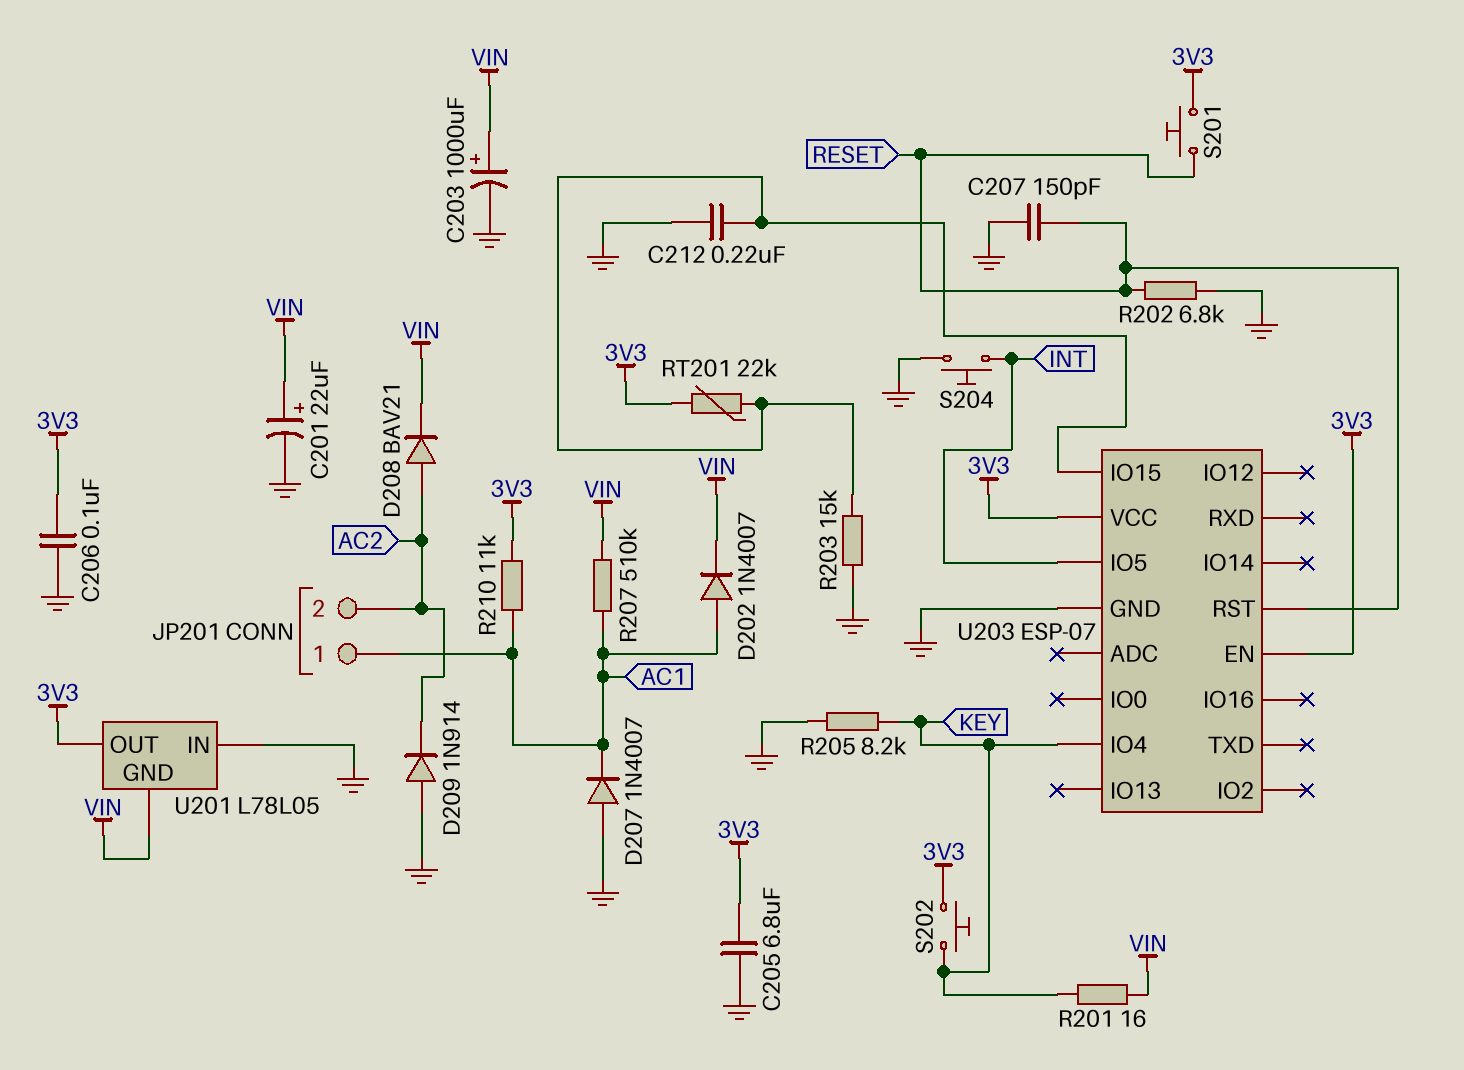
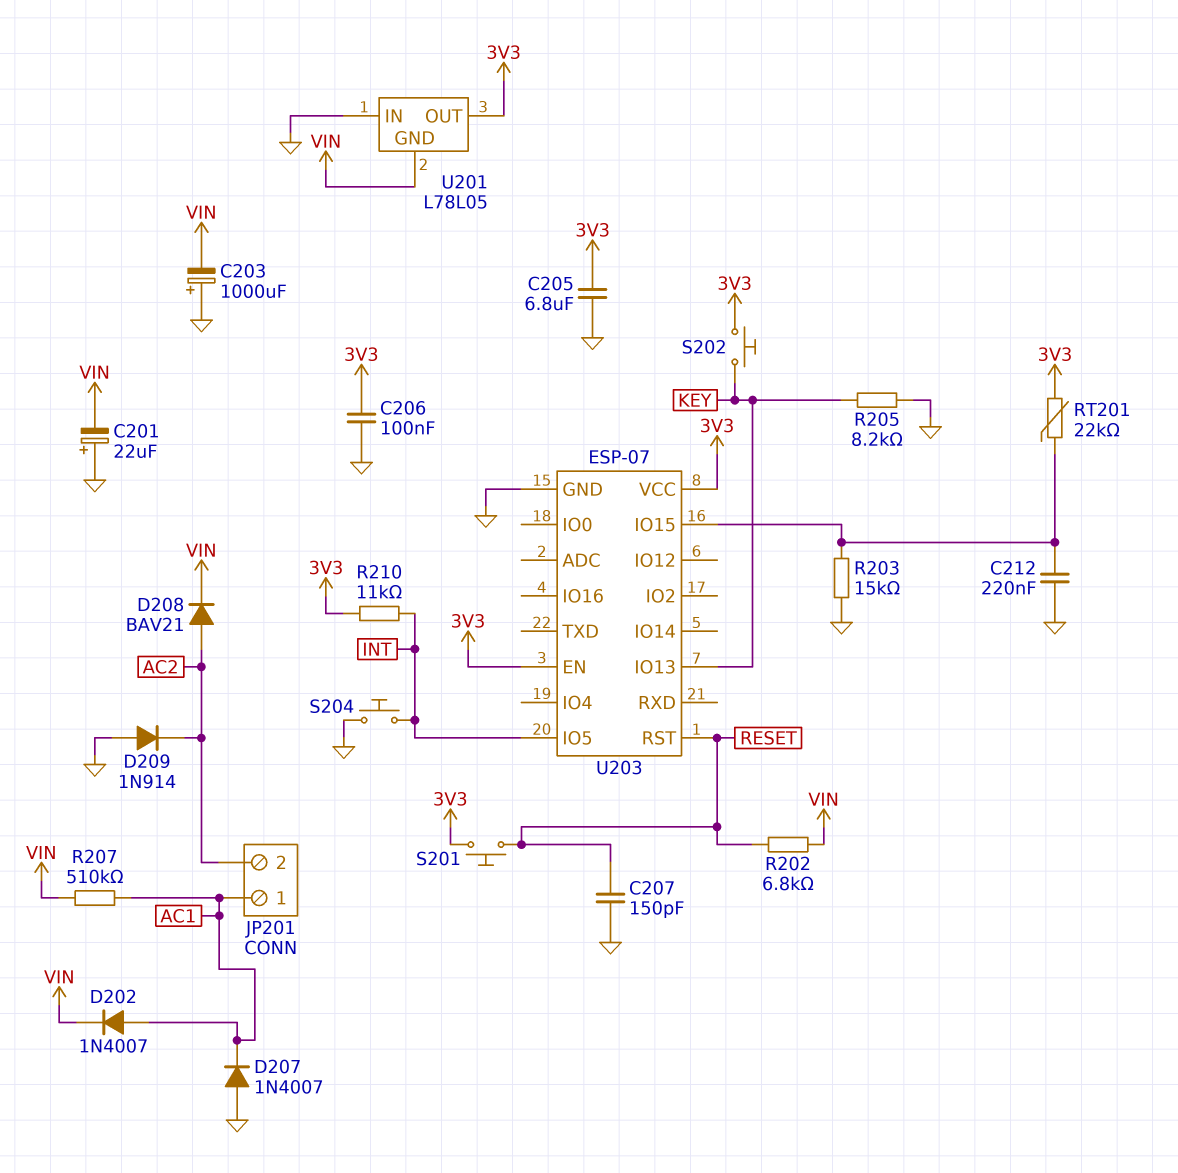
C201: 22uF (plus VIN, minus GND) -> 22uF (plus GND, minus VIN)
C203: 1000uF (plus VIN, minus GND) -> 1000uF (plus GND, minus VIN)
R201: 16 (KEY, VIN) -> none
R202: 6.8k (GND, RESET) -> 6.8k (RESET, VIN)
R210: 11k (3V3, AC1) -> 11k (3V3, INT)
U203 pin IO4: KEY -> none
U203 pin IO13: none -> KEY

